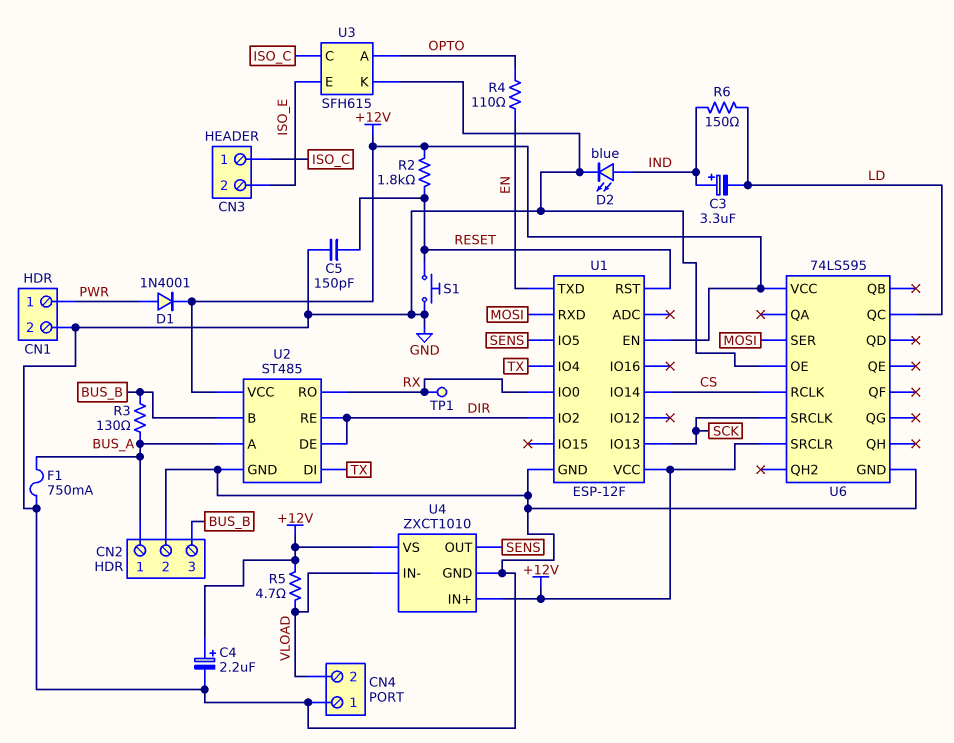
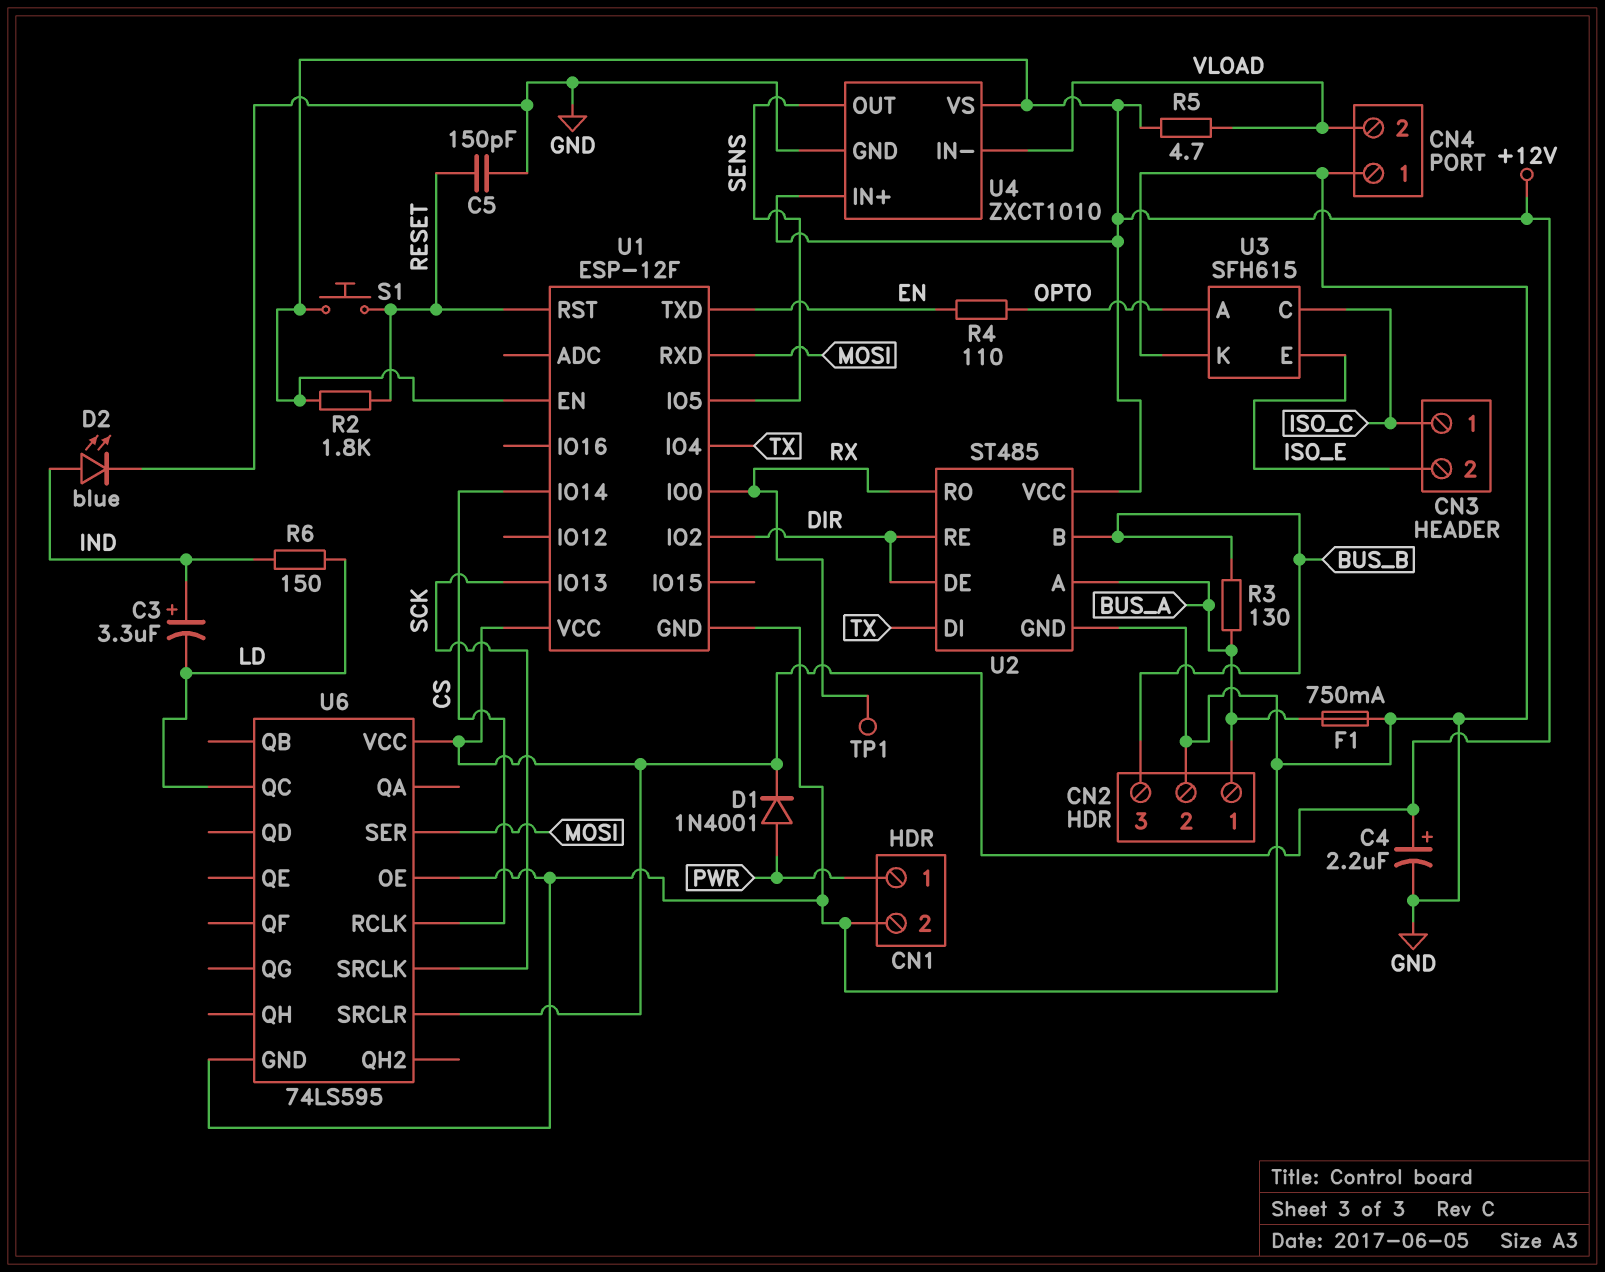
S1: button (GND, RESET) -> button (+12V, RESET)

